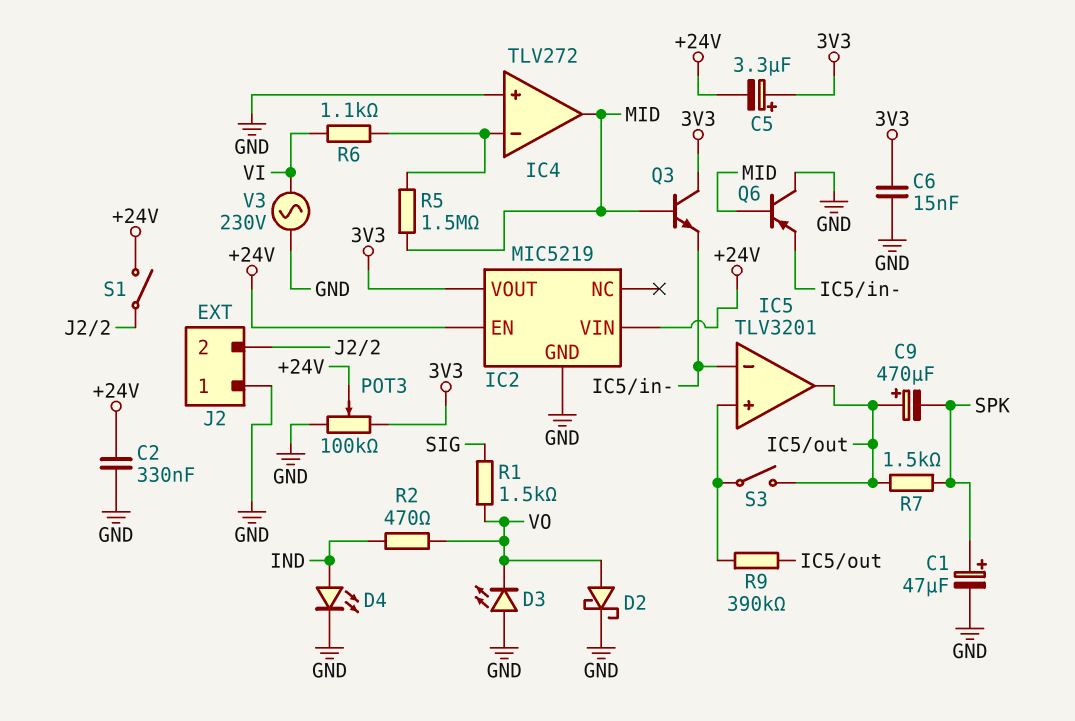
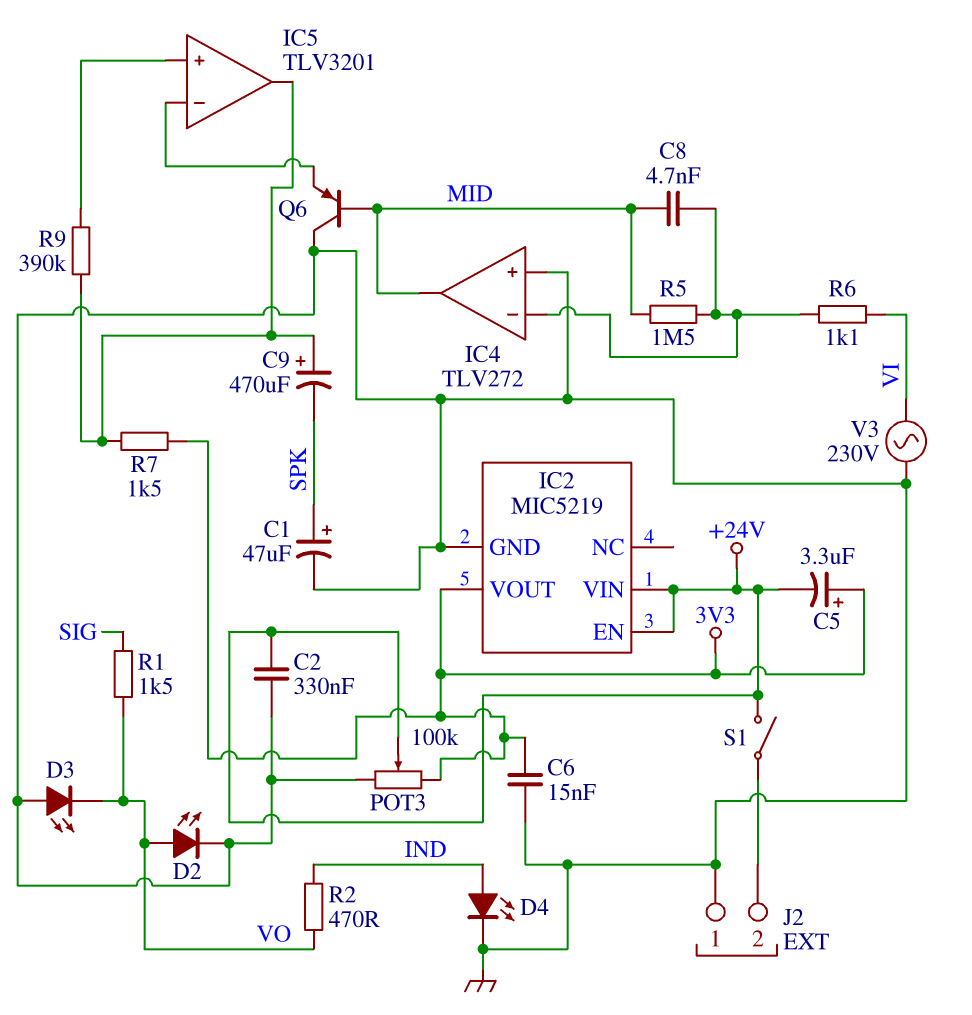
C8: none -> 4.7nF (IC4/in-, MID)
D2: schottky (A VO, K GND) -> LED (A VO, K GND)
Q3: NPN (B MID, C 3V3, E IC5/in-) -> none
R7: 1.5k (IC5/out, SPK) -> 1.5k (3V3, IC5/out)
S3: switch (IC5/in+, IC5/out) -> none

